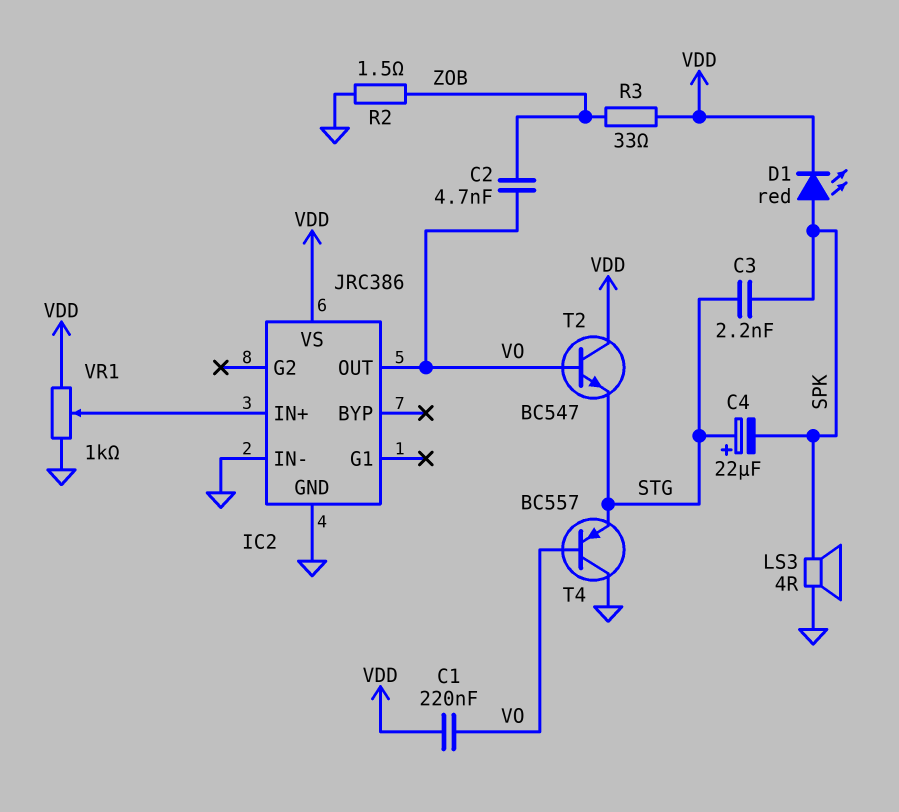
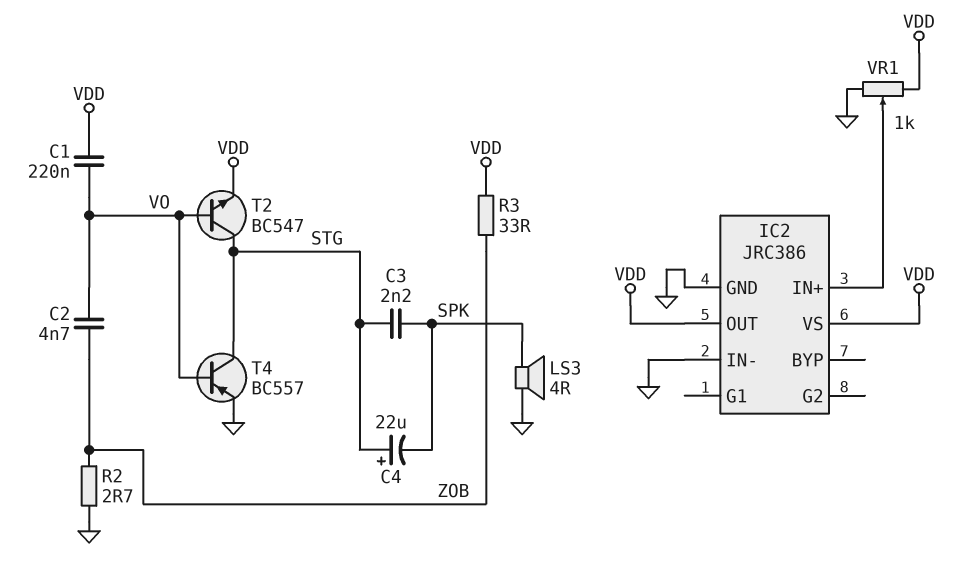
D1: LED red (A SPK, K VDD) -> none
IC2 pin OUT: VO -> VDD
R2: 1.5 (GND, ZOB) -> 2.7 (GND, ZOB)
T2: NPN BC547 (B VO, C VDD, E STG) -> NPN BC547 (B VO, C STG, E VDD)
T4: PNP BC557 (B VO, C GND, E STG) -> PNP BC557 (B VO, C STG, E GND)

